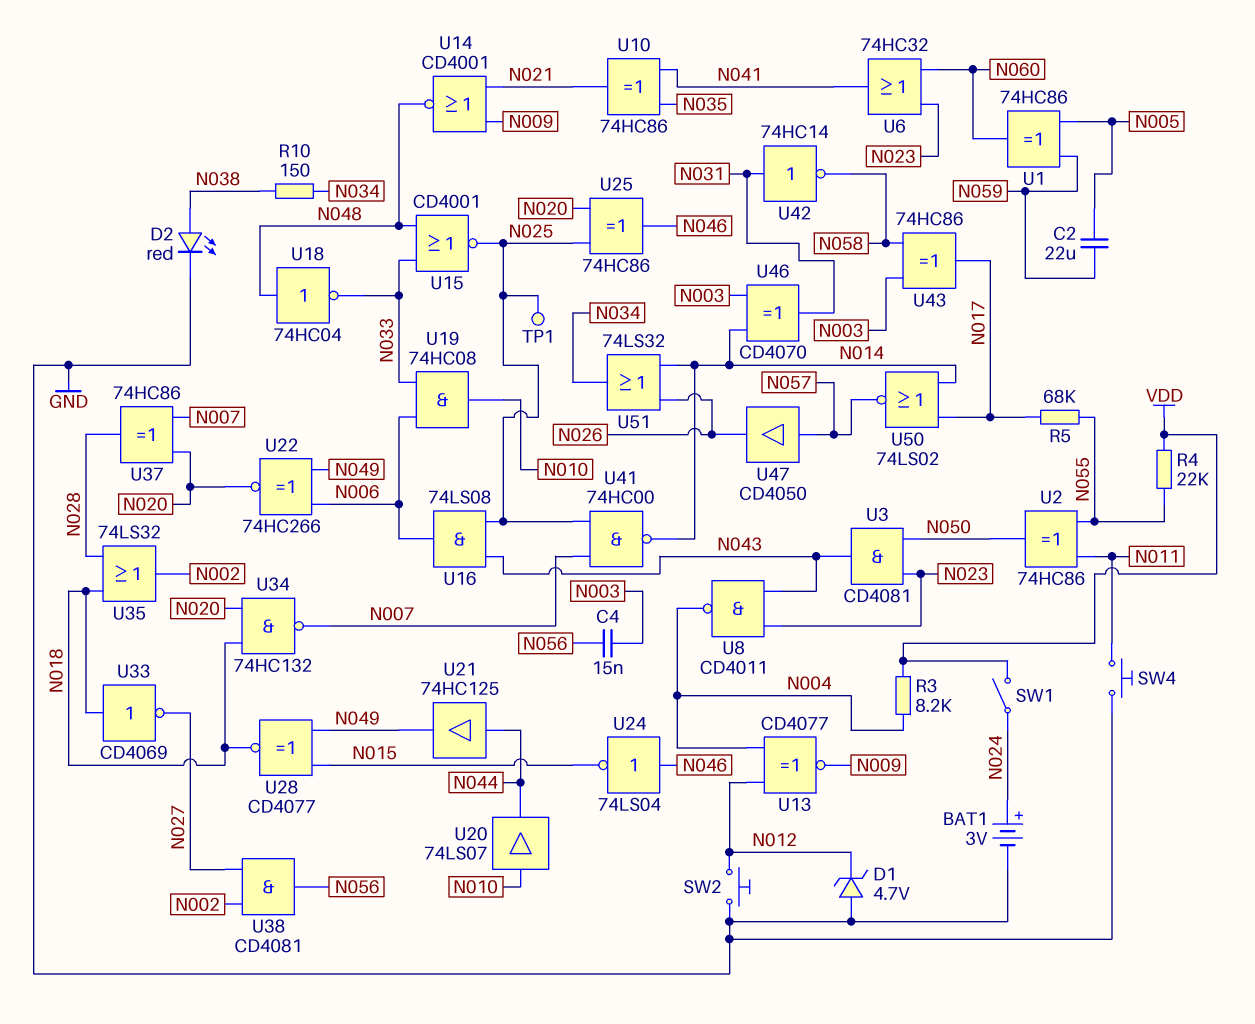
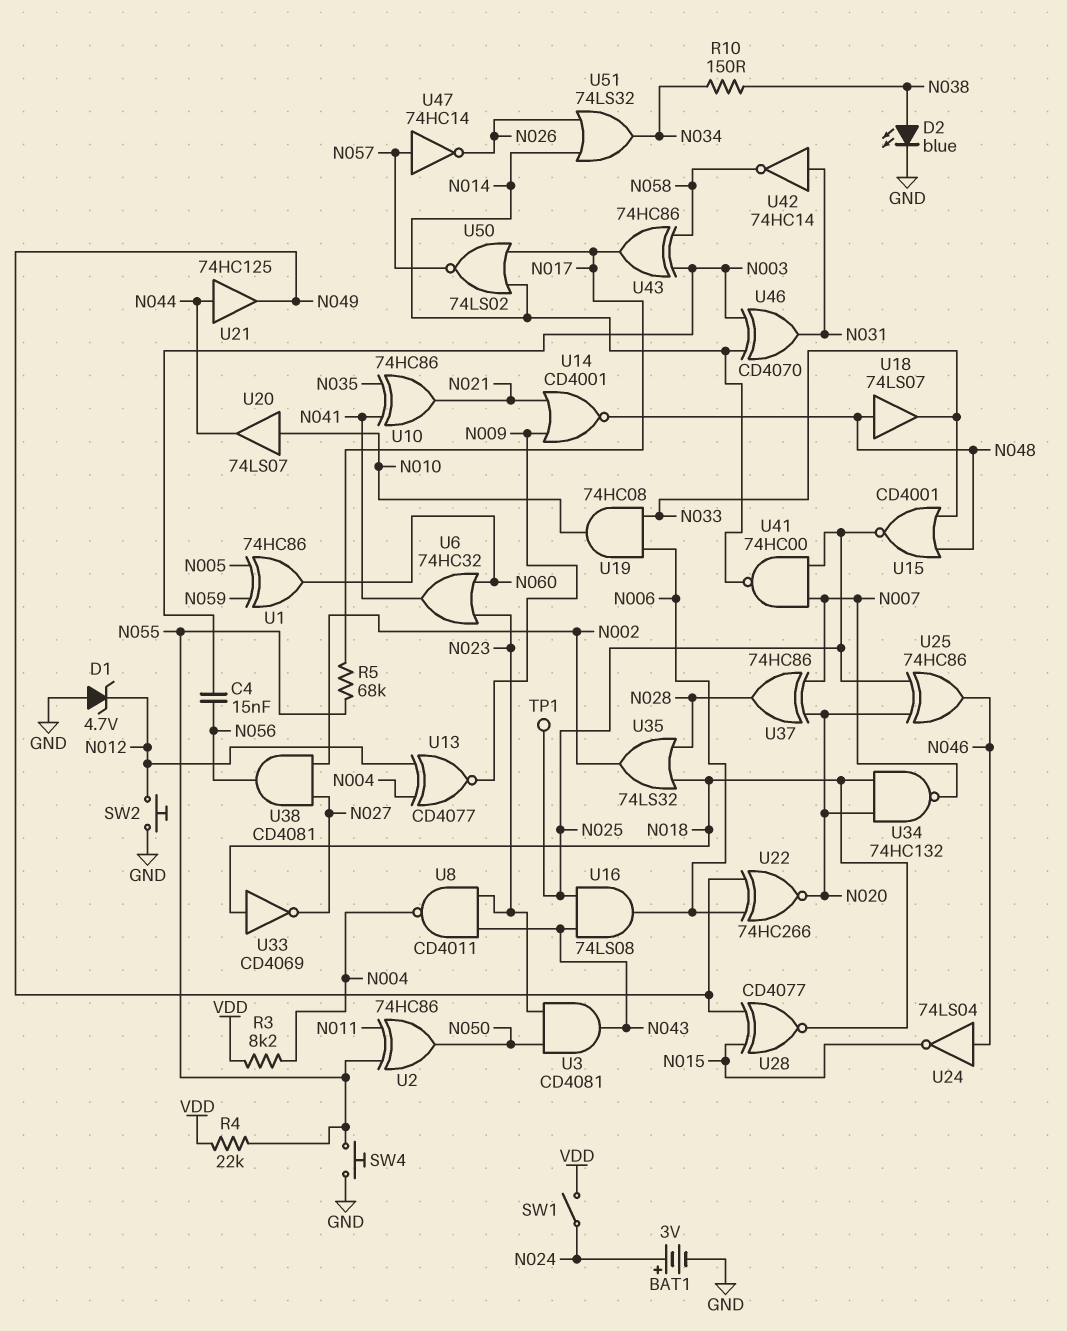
C2: 22uF (N005, N059) -> none
D2: LED red (A N038, K GND) -> LED blue (A N038, K GND)
SW4: button (GND, N011) -> button (GND, N055)
U18: NOT 74HC04 (in N048, out N033) -> buffer 74LS07 (in N048, out N033)
U47: buffer CD4050 (in N057, out N026) -> NOT 74HC14 (in N057, out N026)

